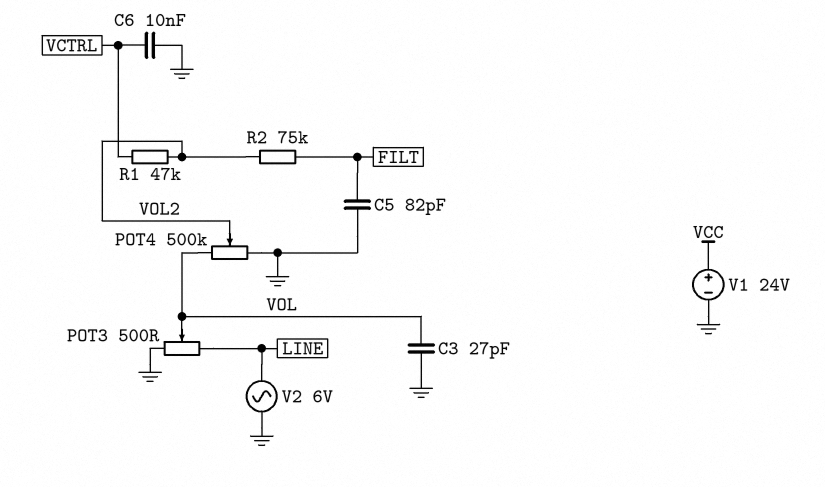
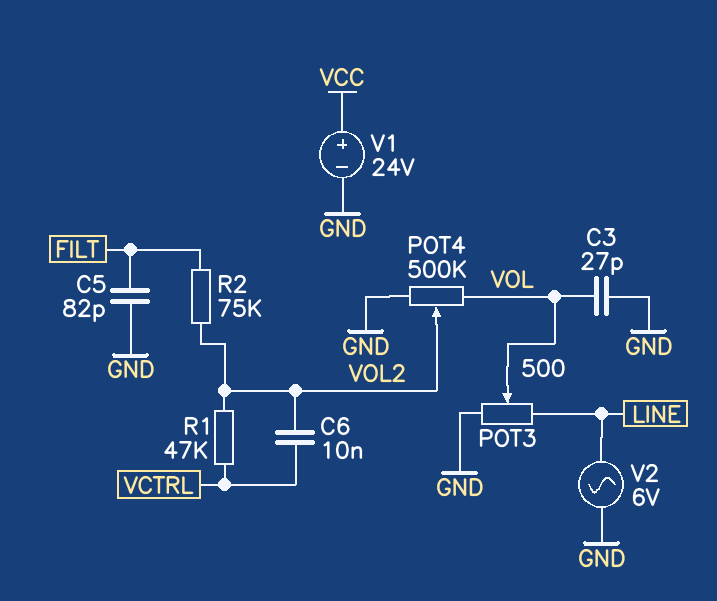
C6: 10nF (GND, VCTRL) -> 10nF (VCTRL, VOL2)

